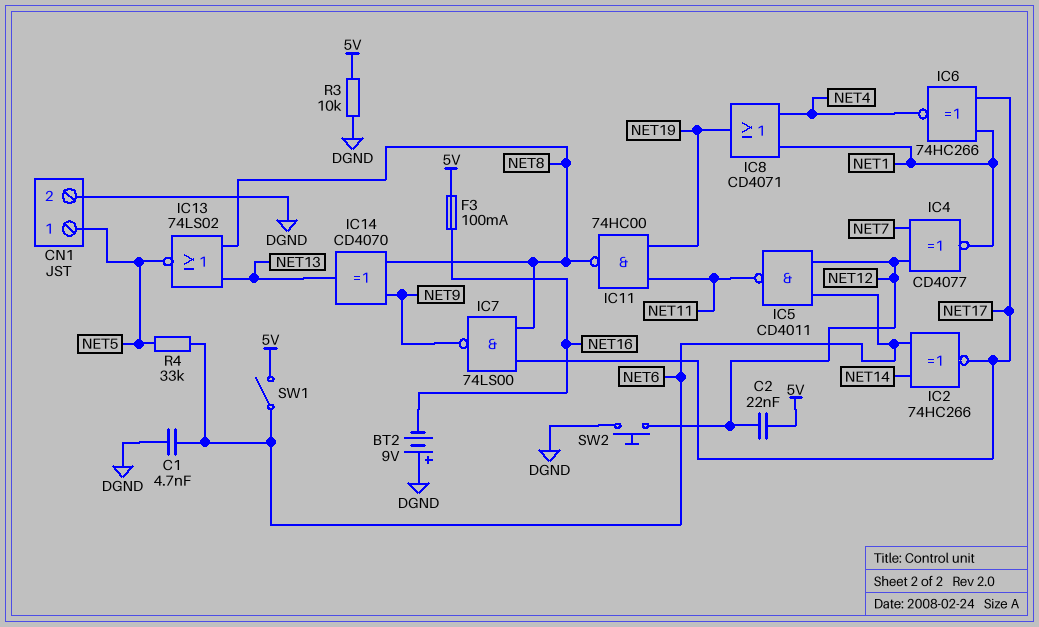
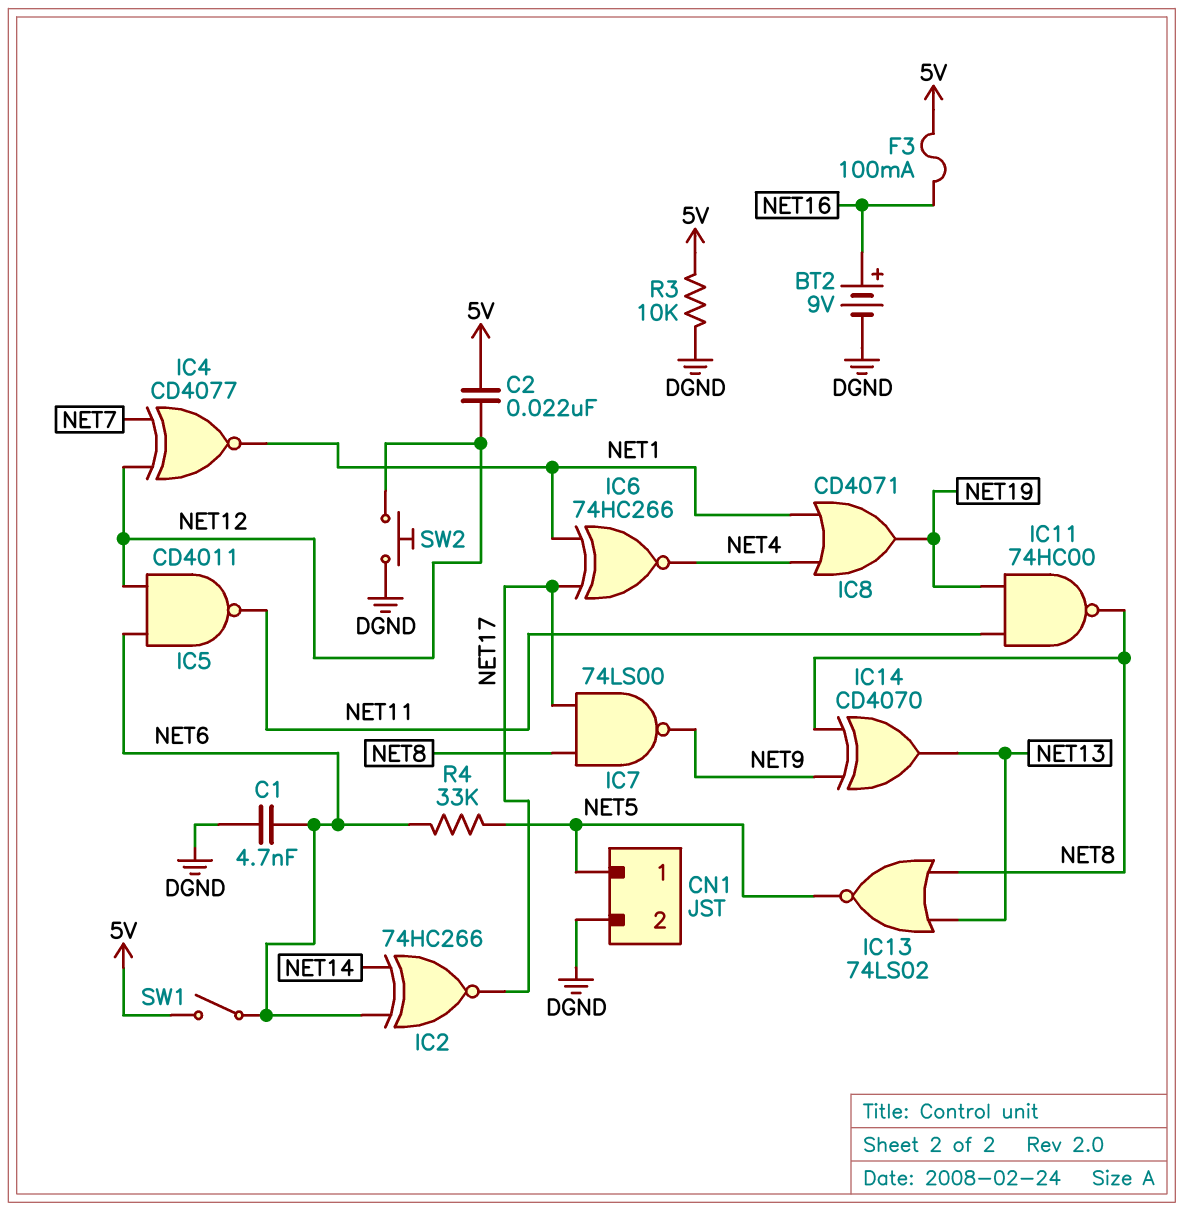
BT2: 9V (plus DGND, minus NET16) -> 9V (plus NET16, minus DGND)

